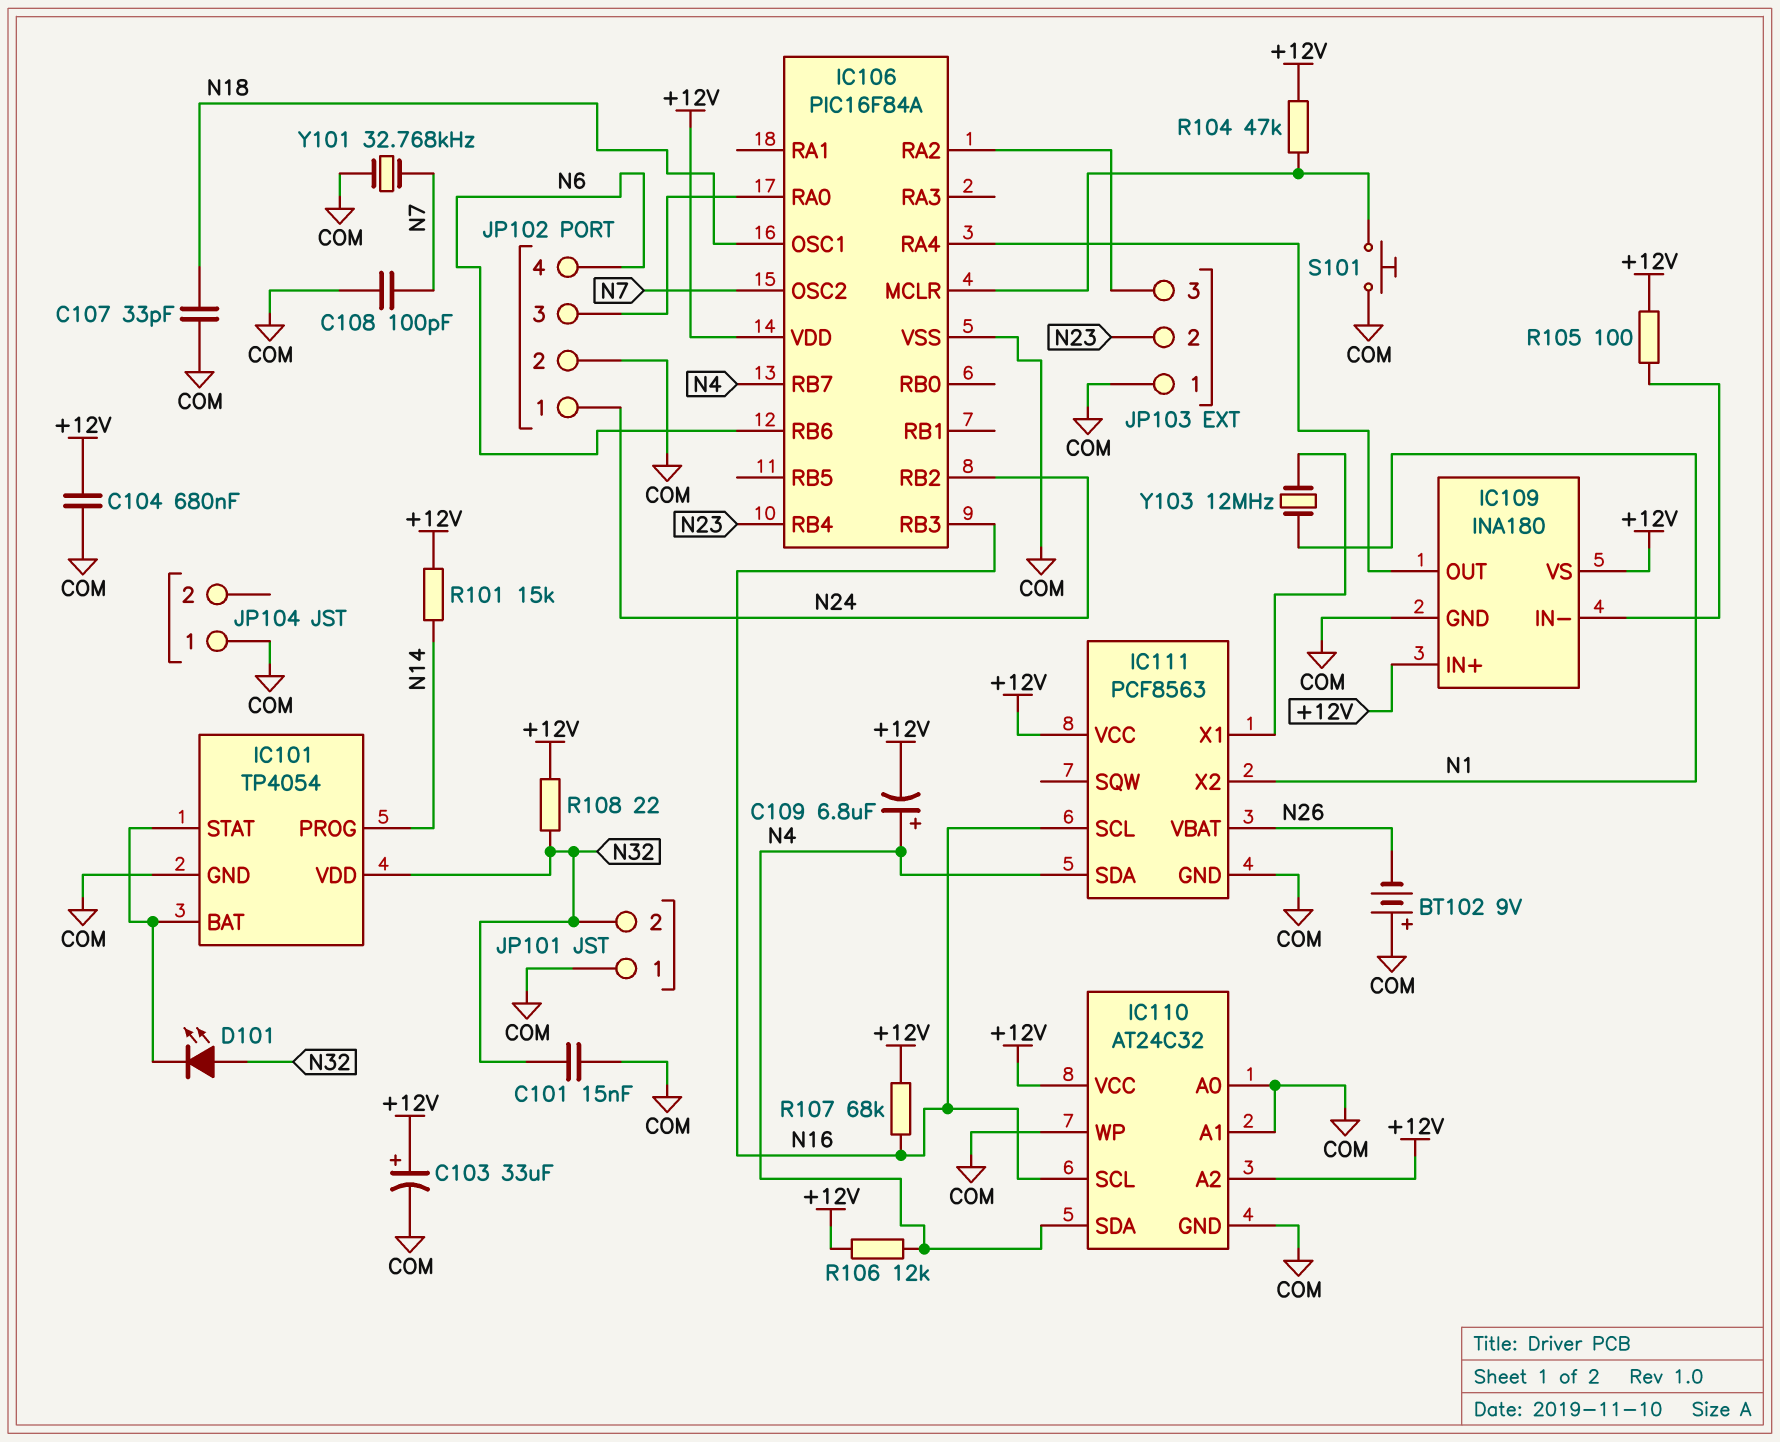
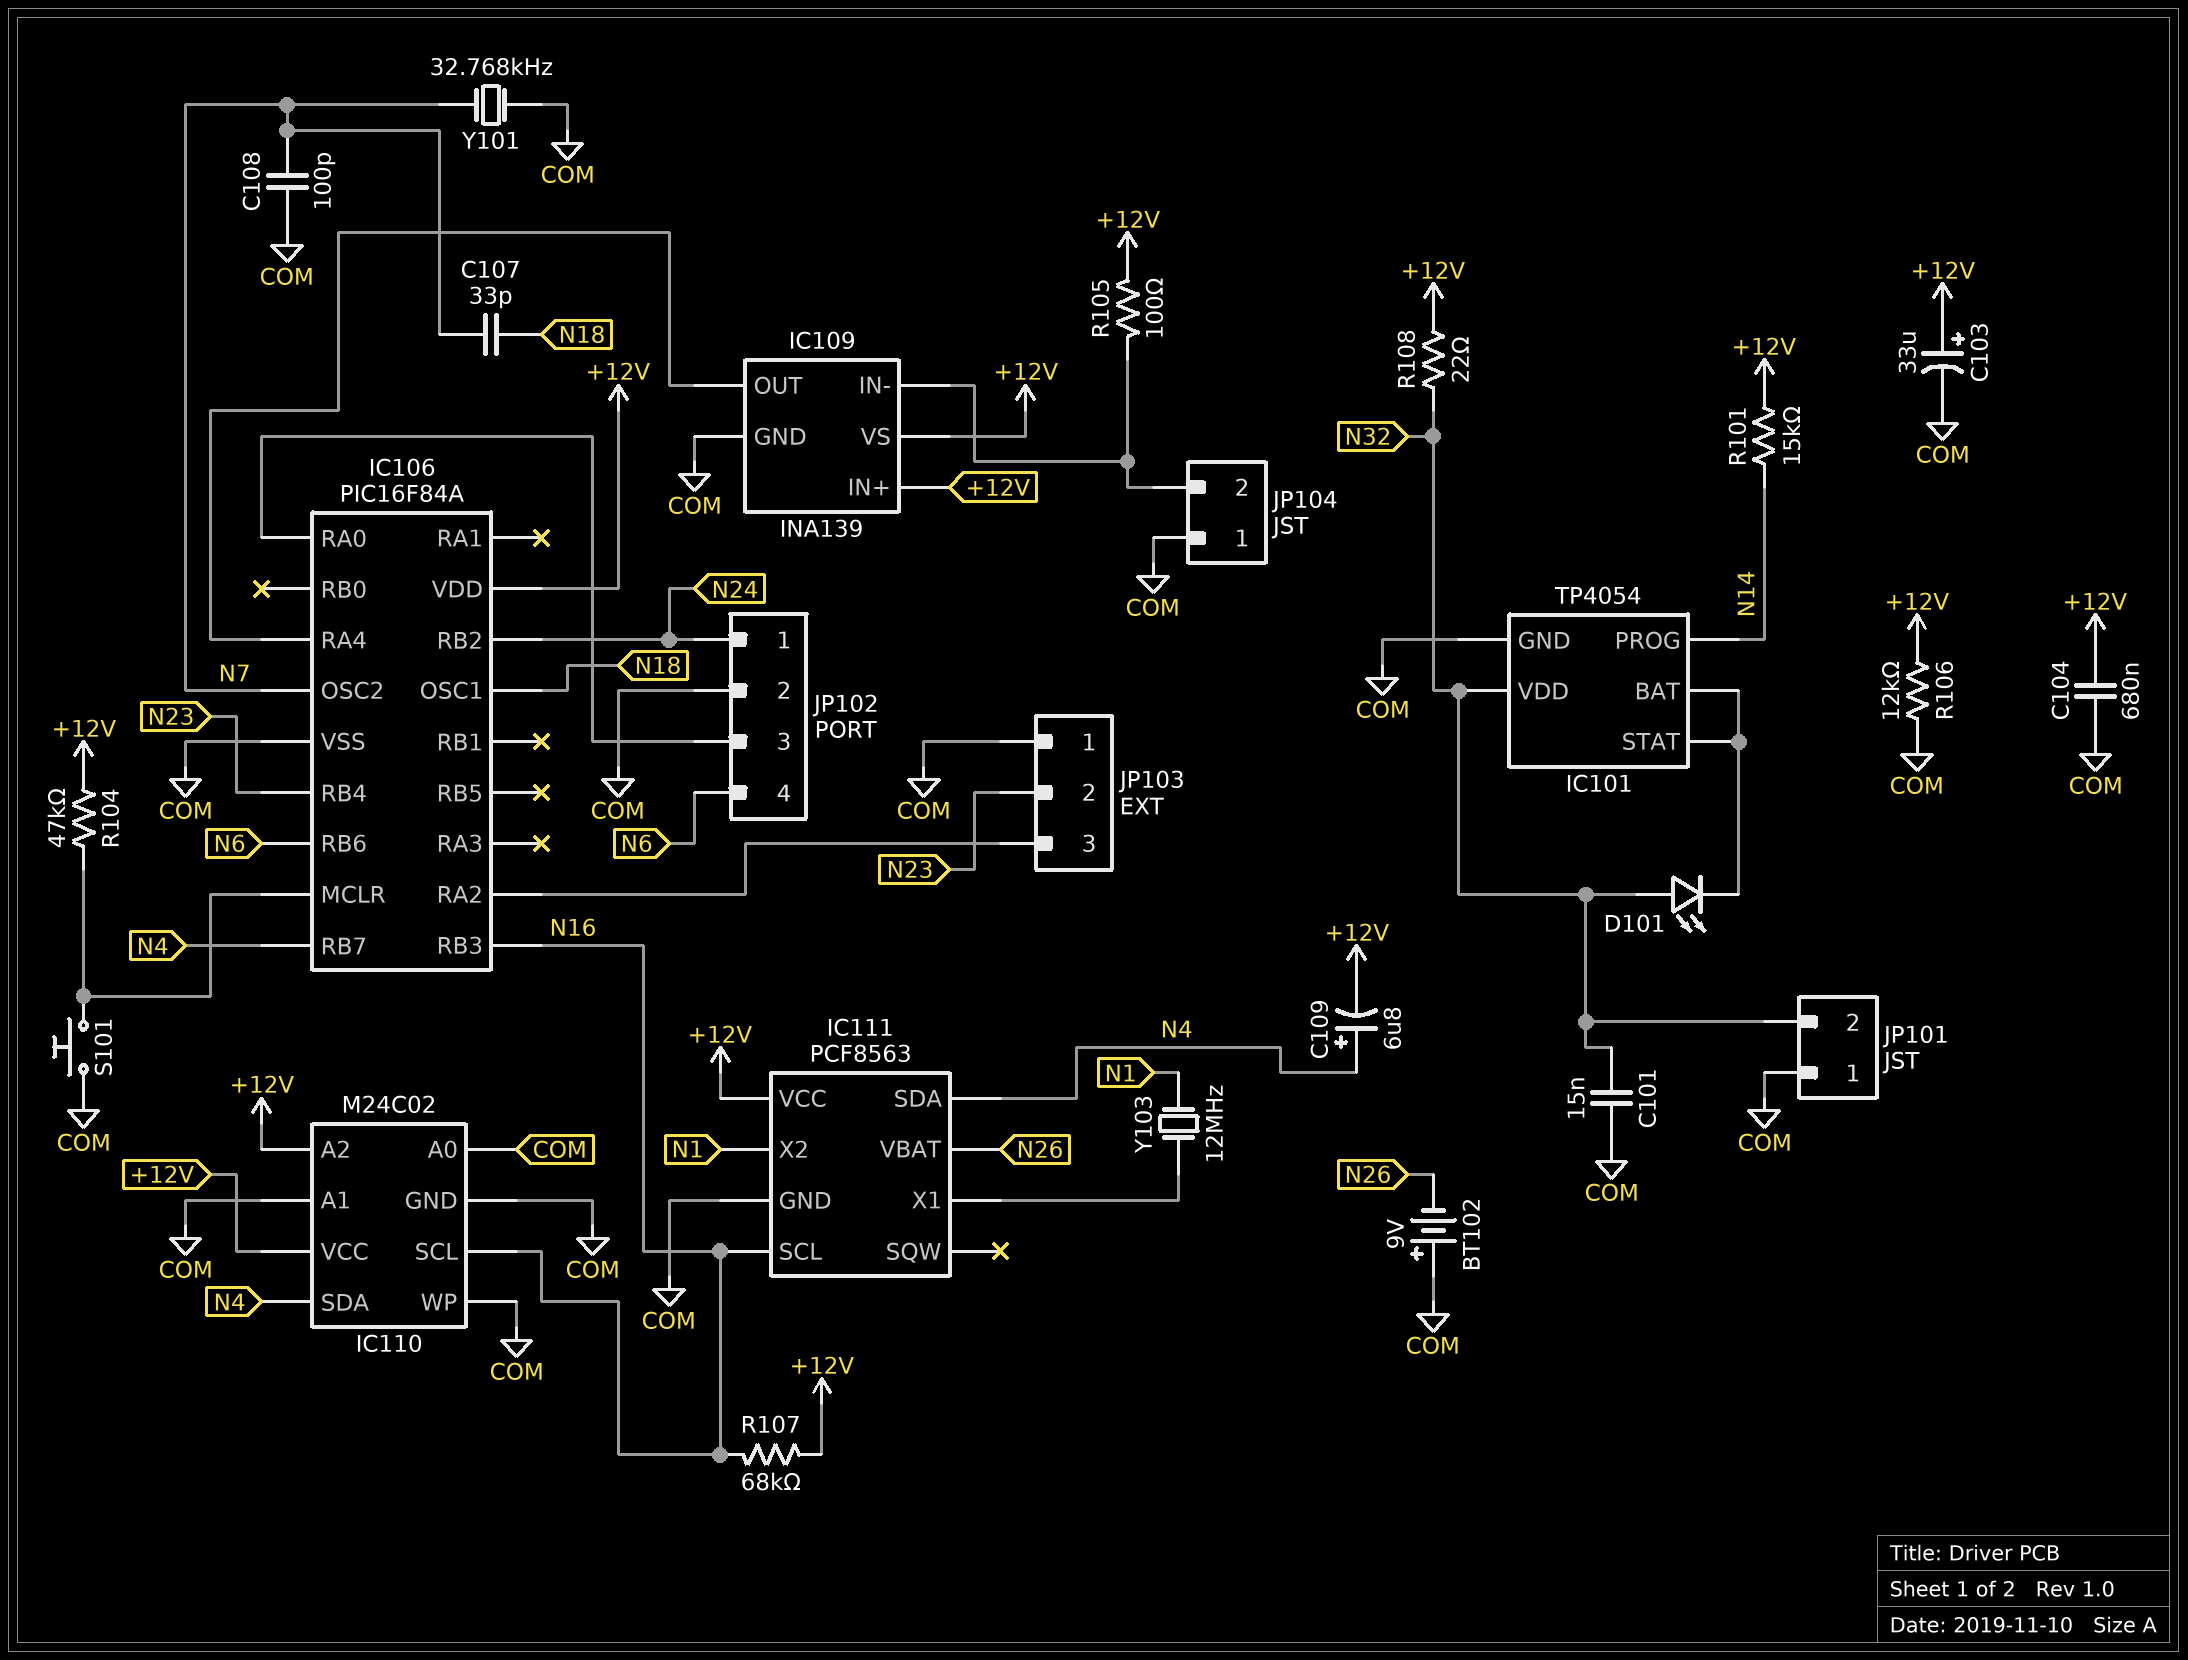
C107: 33pF (COM, N18) -> 33pF (N7, N18)
IC109: INA180 -> INA139
IC110: AT24C32 -> M24C02
JP104 pin 2: none -> IC109/IN-
R106: 12k (+12V, N4) -> 12k (+12V, COM)

